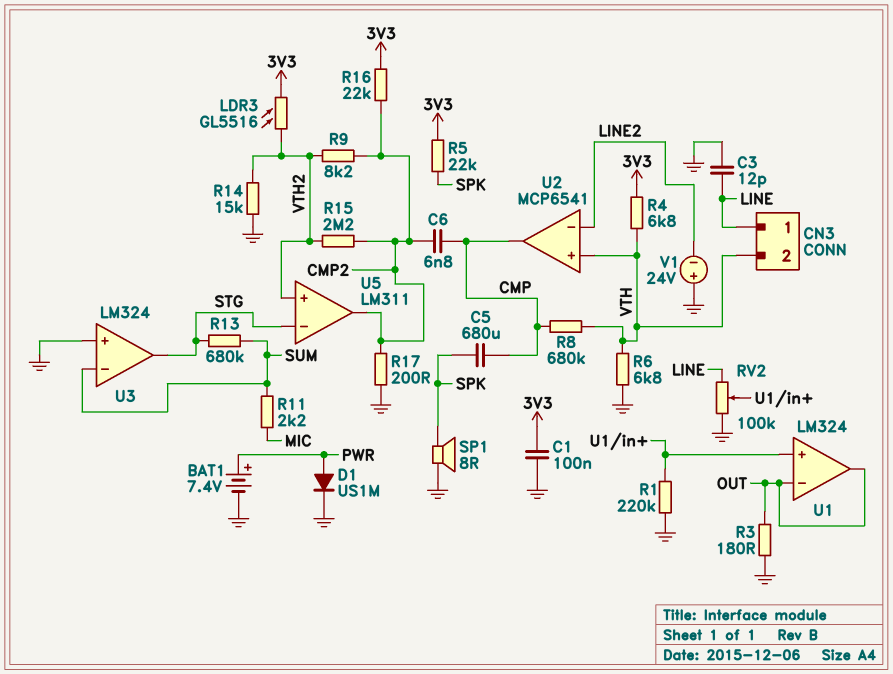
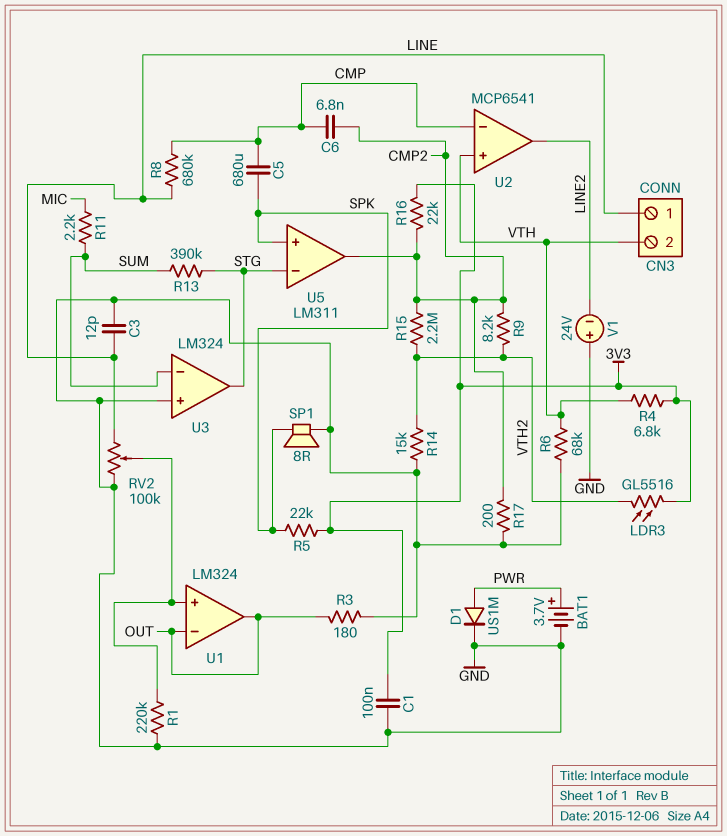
BAT1: 7.4V (plus PWR, minus GND) -> 3.7V (plus PWR, minus GND)
R6: 6.8k (GND, VTH) -> 68k (GND, VTH)
R8: 680k (CMP, VTH) -> 680k (CMP, LINE)
R13: 680k (STG, SUM) -> 390k (STG, SUM)
U2 pin in-: LINE2 -> CMP
U2 pin out: CMP -> LINE2
U5 pin in+: VTH2 -> SPK

